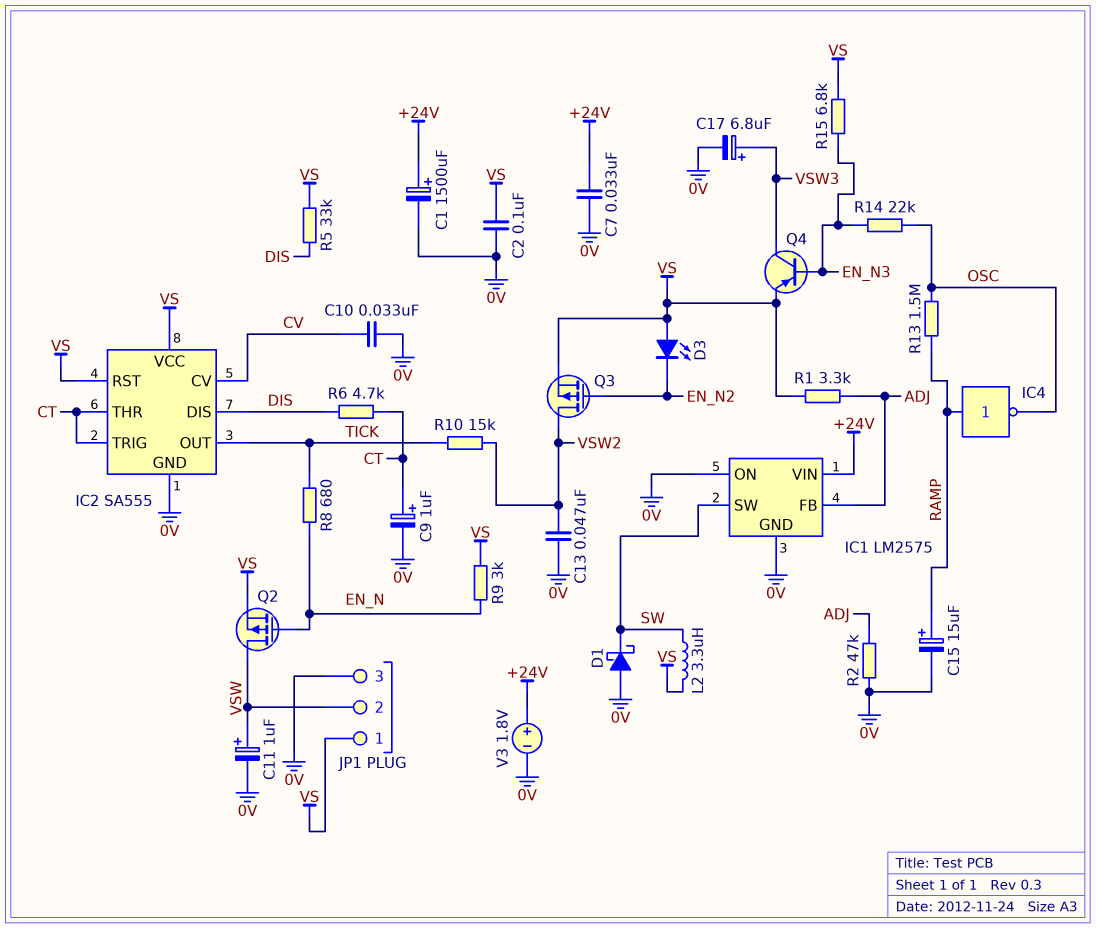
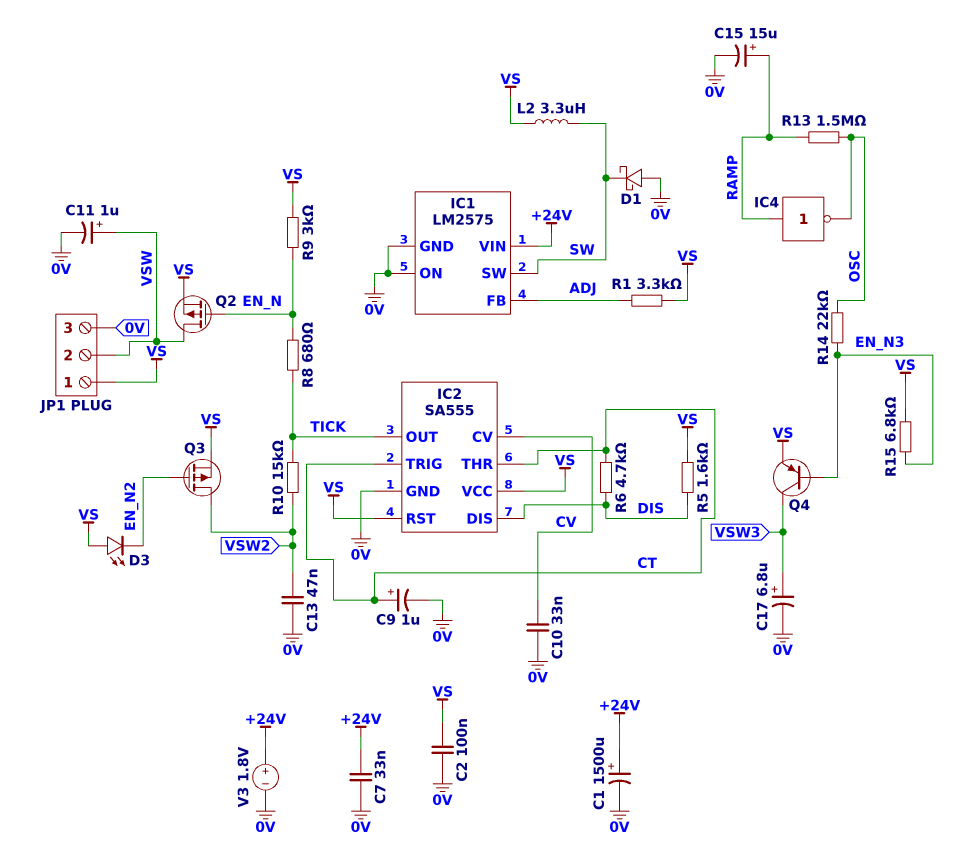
R2: 47k (0V, ADJ) -> none
R5: 33k (DIS, VS) -> 1.6k (DIS, VS)

